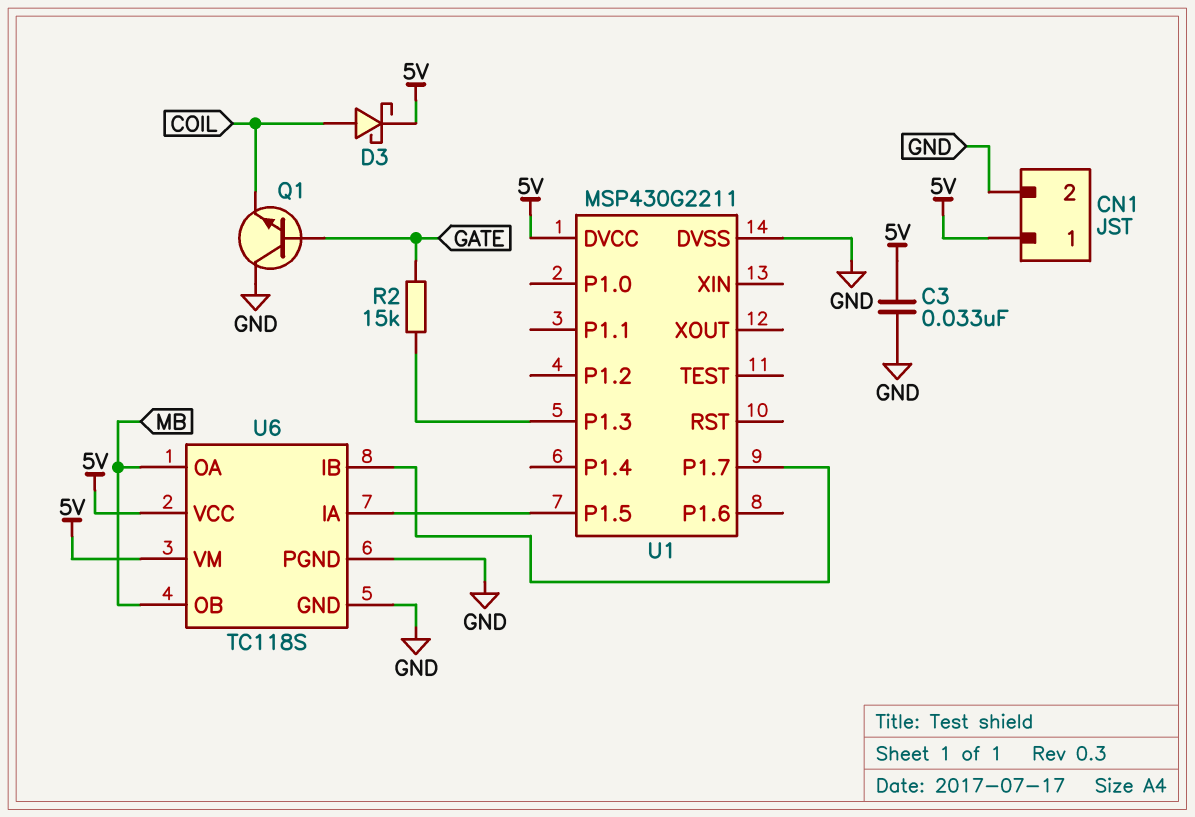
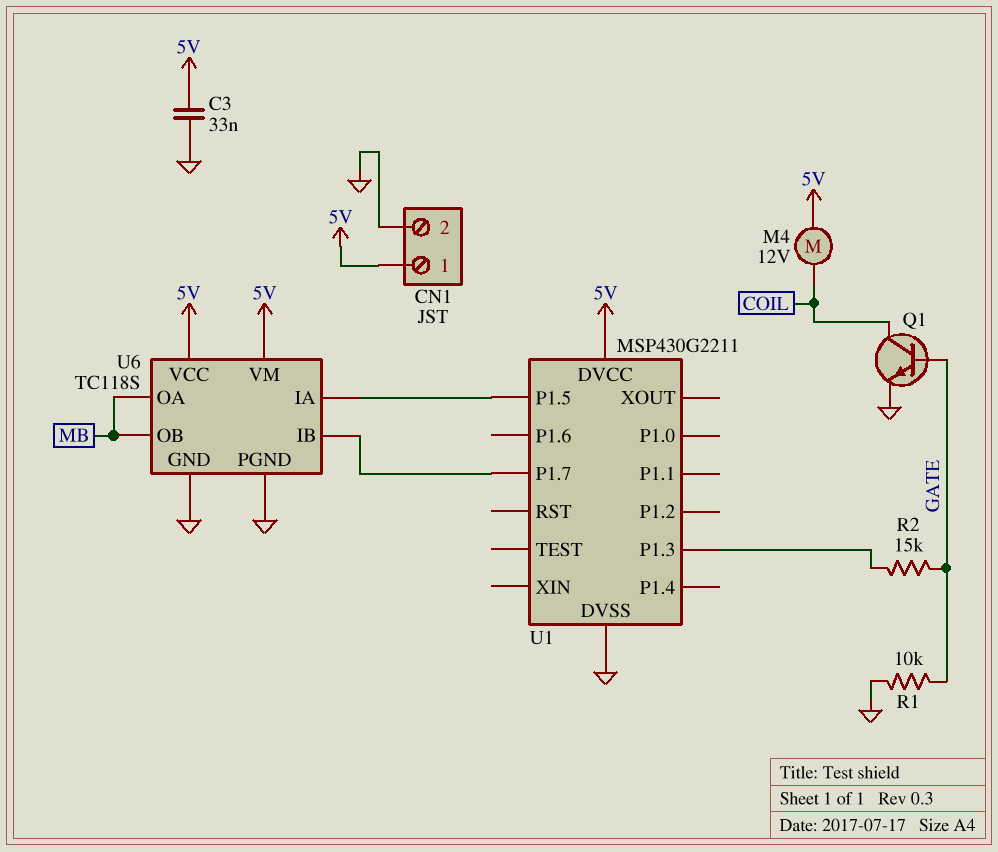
D3: schottky (A COIL, K 5V) -> none
M4: none -> motor 12V (5V, COIL)
Q1: NPN (B GATE, C GND, E COIL) -> NPN (B GATE, C COIL, E GND)
R1: none -> 10k (GATE, GND)

